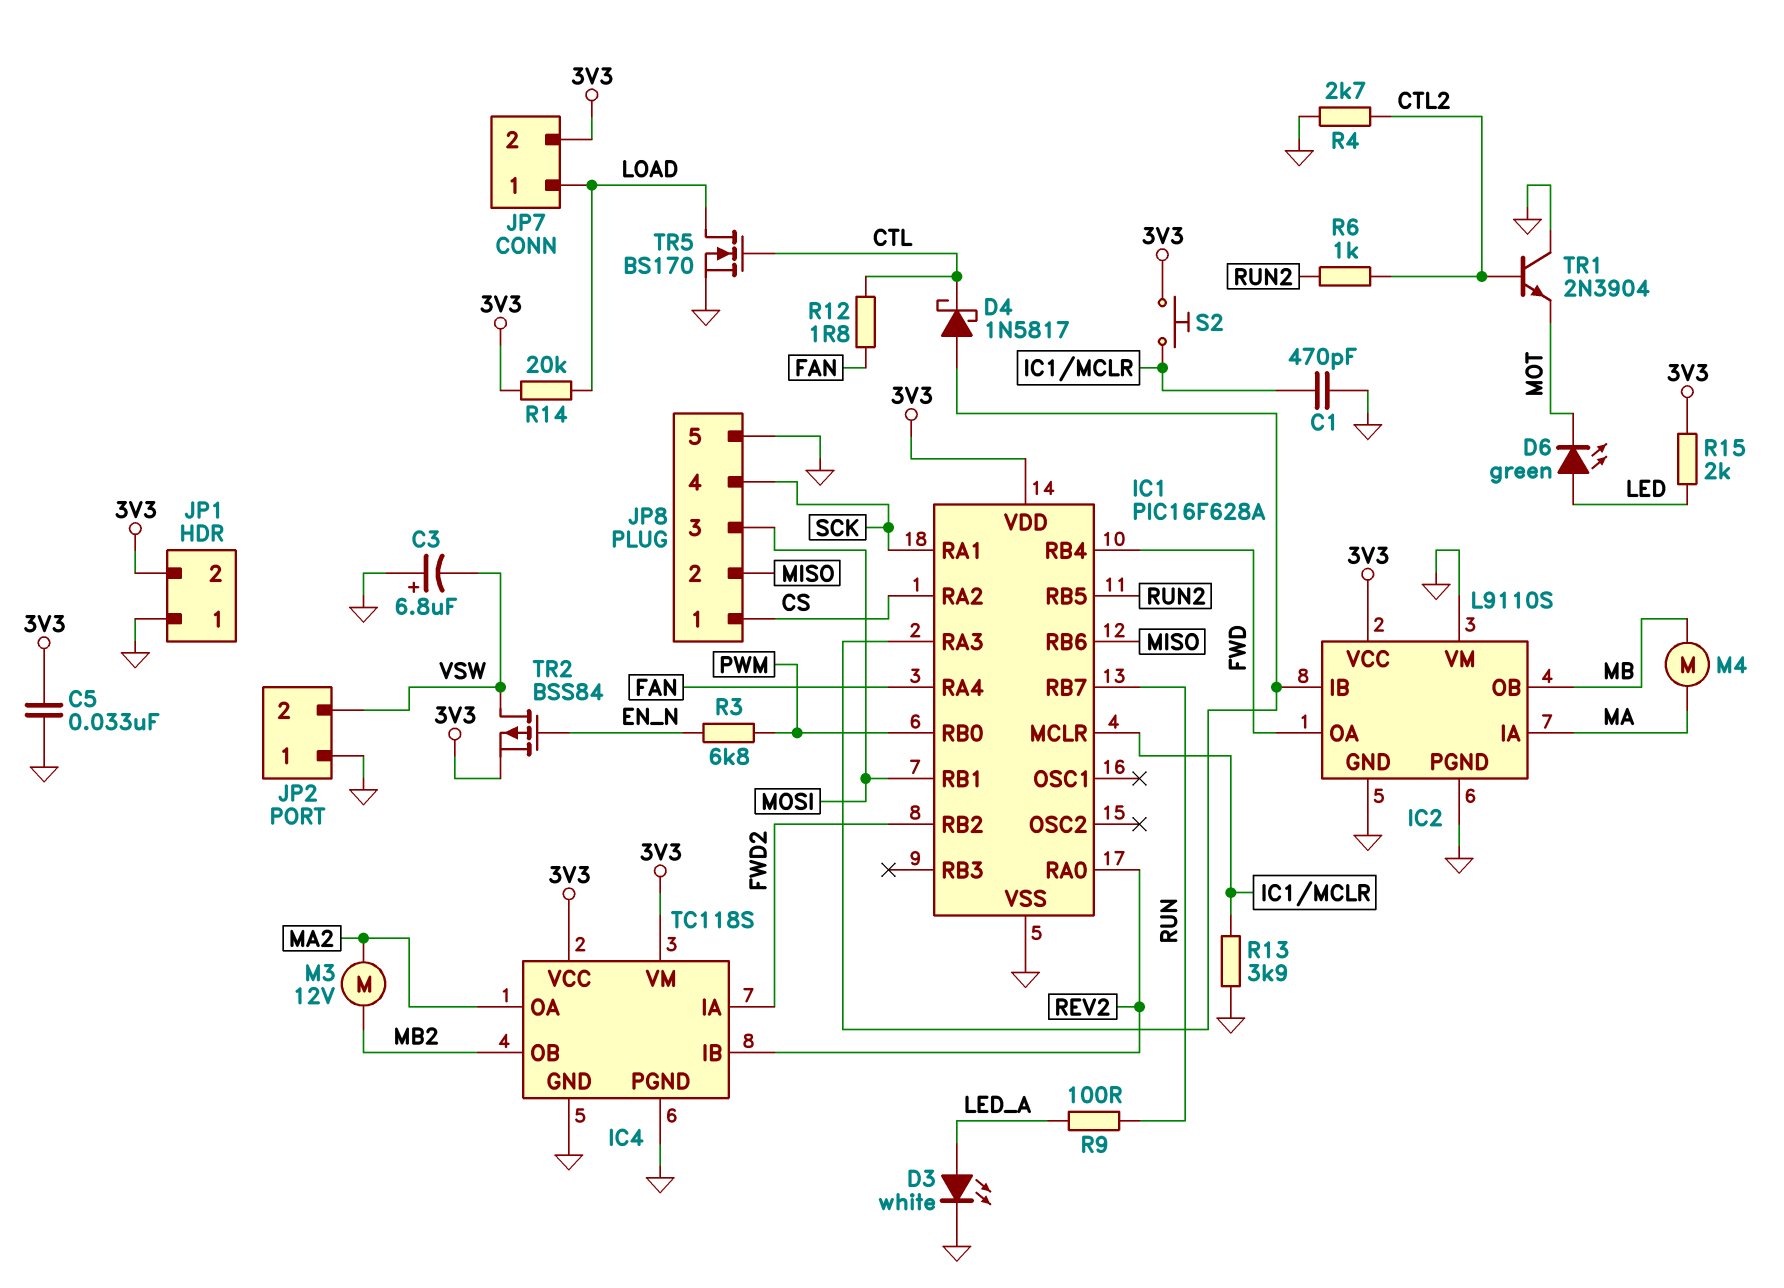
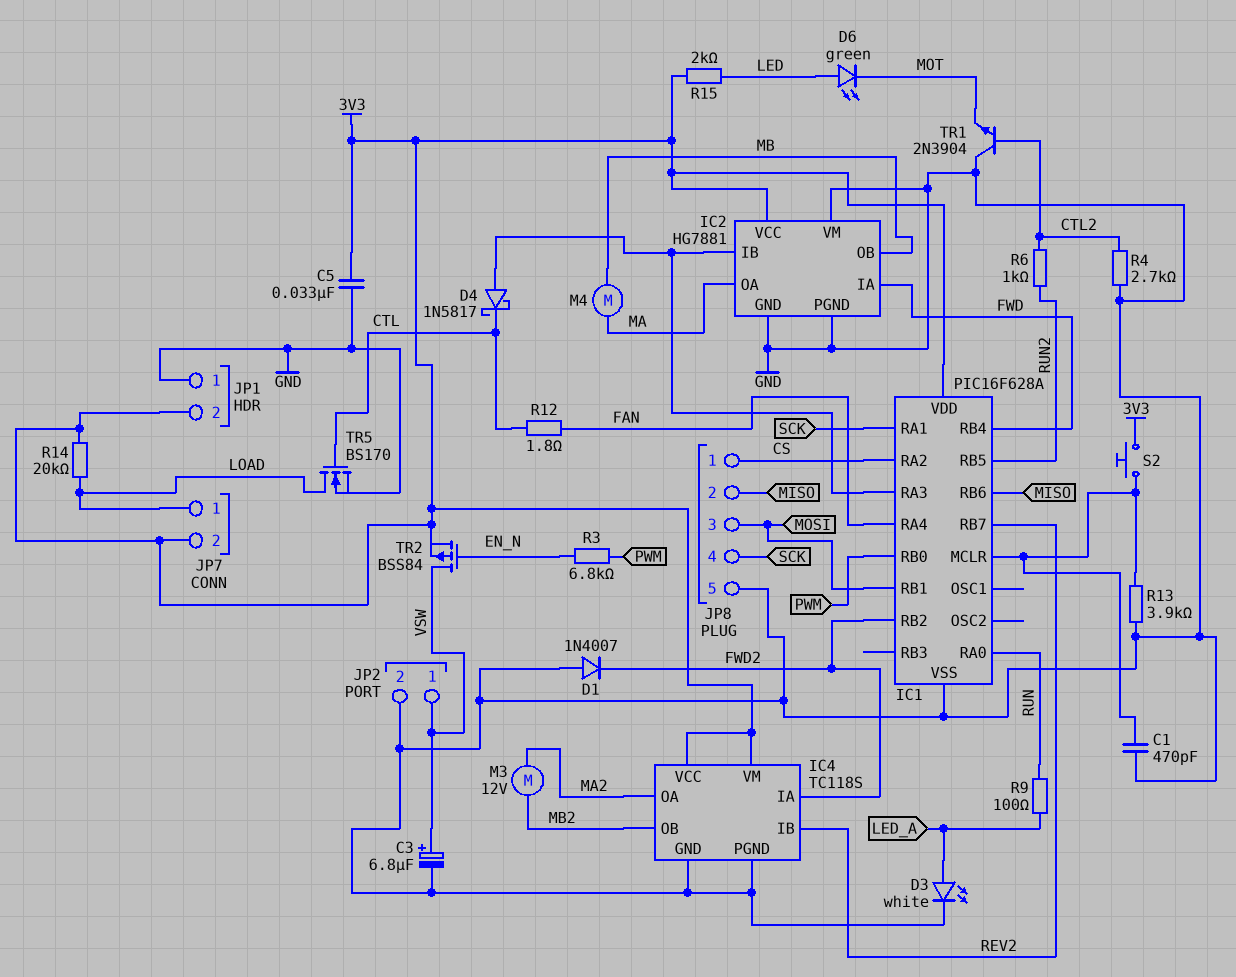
C3: 6.8uF (plus GND, minus VSW) -> 6.8uF (plus VSW, minus GND)
D1: none -> diode 1N4007 (A GND, K FWD2)
IC1 pin RA0: REV2 -> RUN
IC1 pin RB7: RUN -> REV2
IC2: L9110S -> HG7881
IC2 pin IA: MA -> FWD
IC2 pin OA: FWD -> MA
JP2 pin 1: GND -> VSW
JP2 pin 2: VSW -> GND

